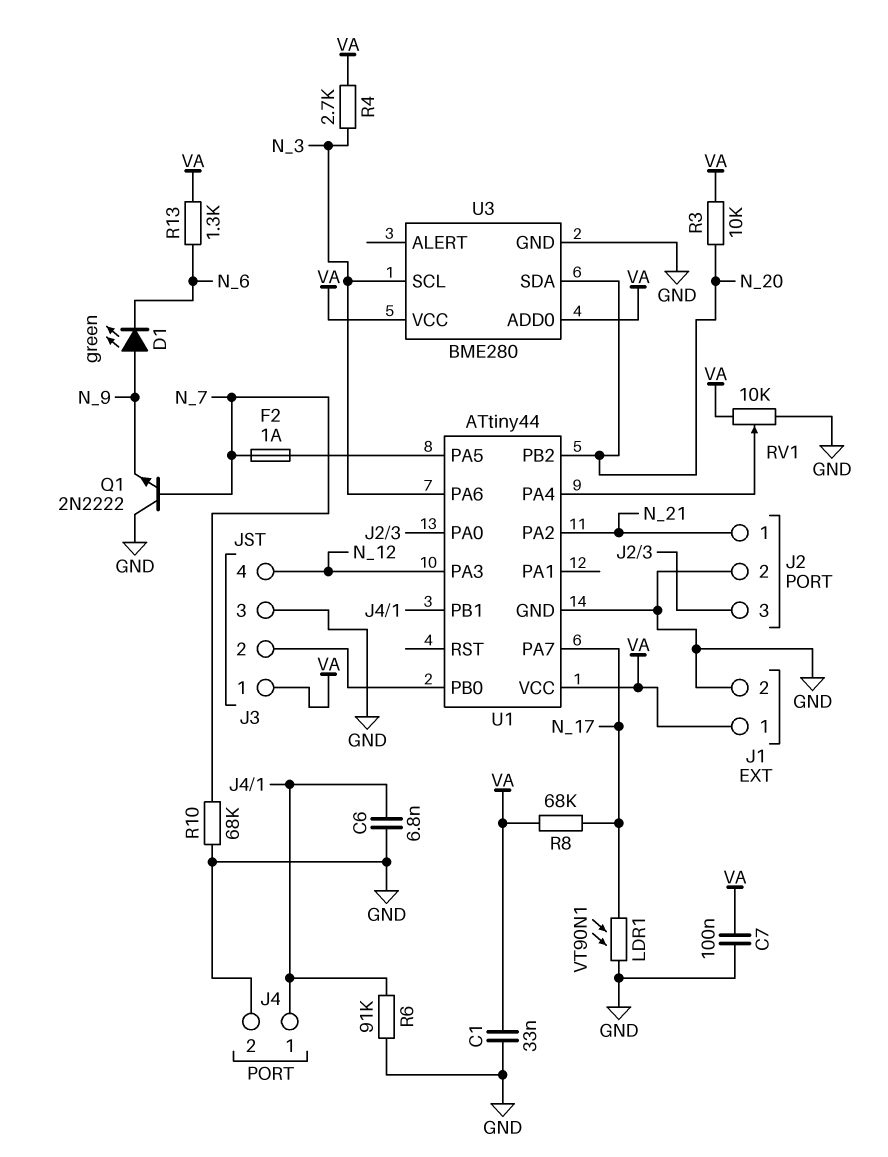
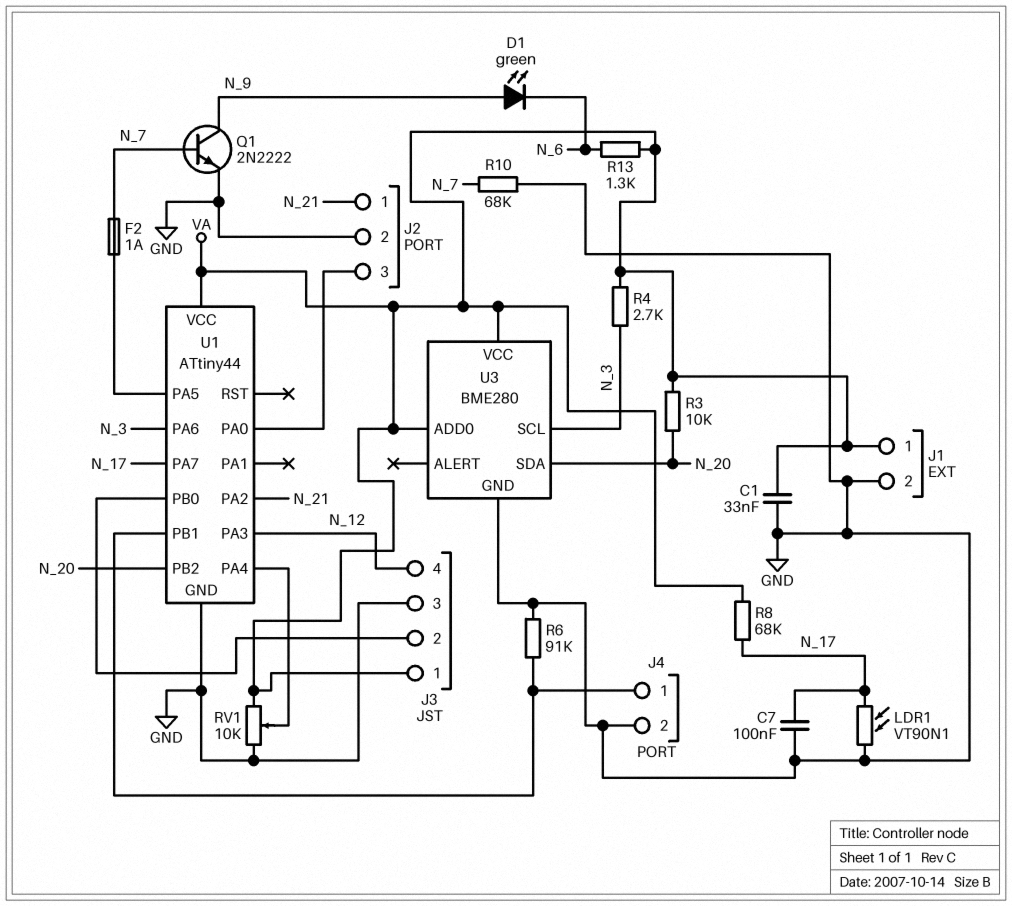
C6: 6.8nF (GND, J4/1) -> none
C7: 100nF (GND, VA) -> 100nF (GND, N_17)
Q1: NPN 2N2222 (B N_7, C GND, E N_9) -> NPN 2N2222 (B N_7, C N_9, E GND)

